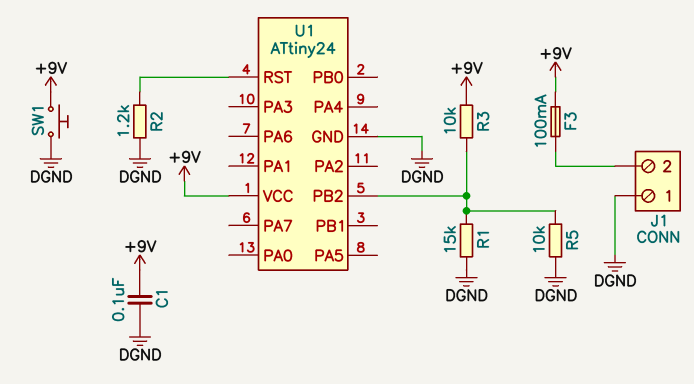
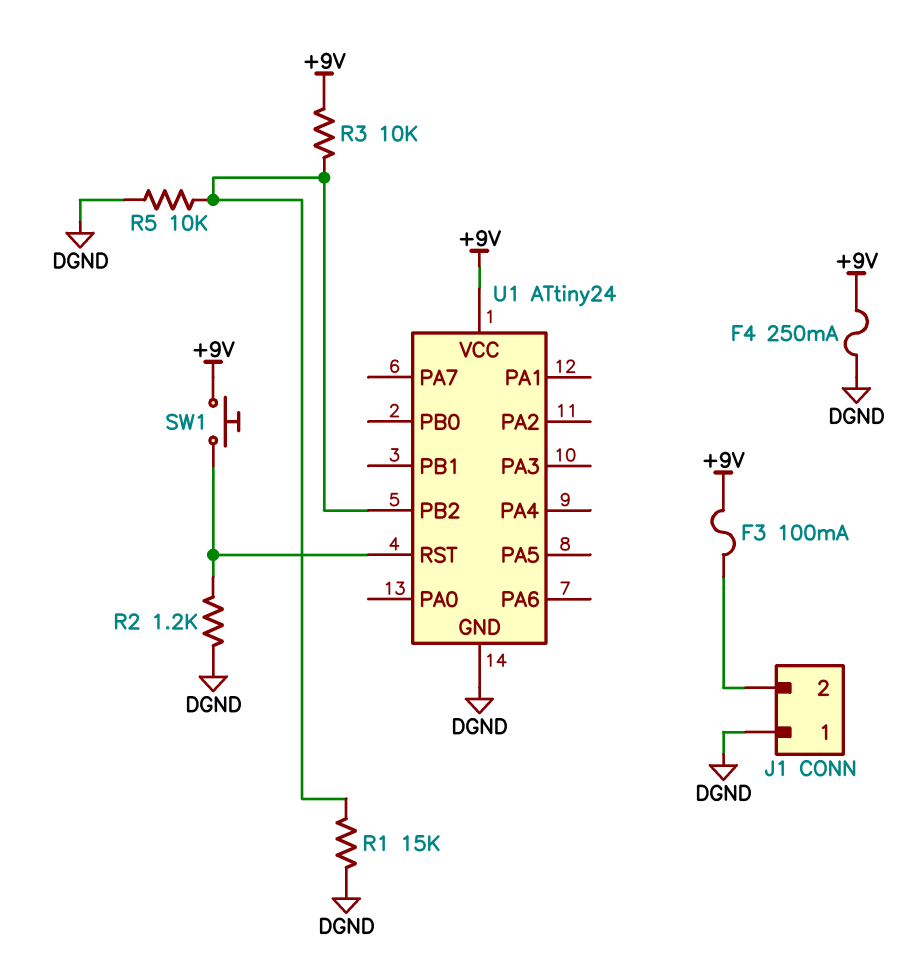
C1: 100nF (+9V, DGND) -> none
F4: none -> 250mA (+9V, DGND)
SW1: button (+9V, DGND) -> button (+9V, U1/RST)

